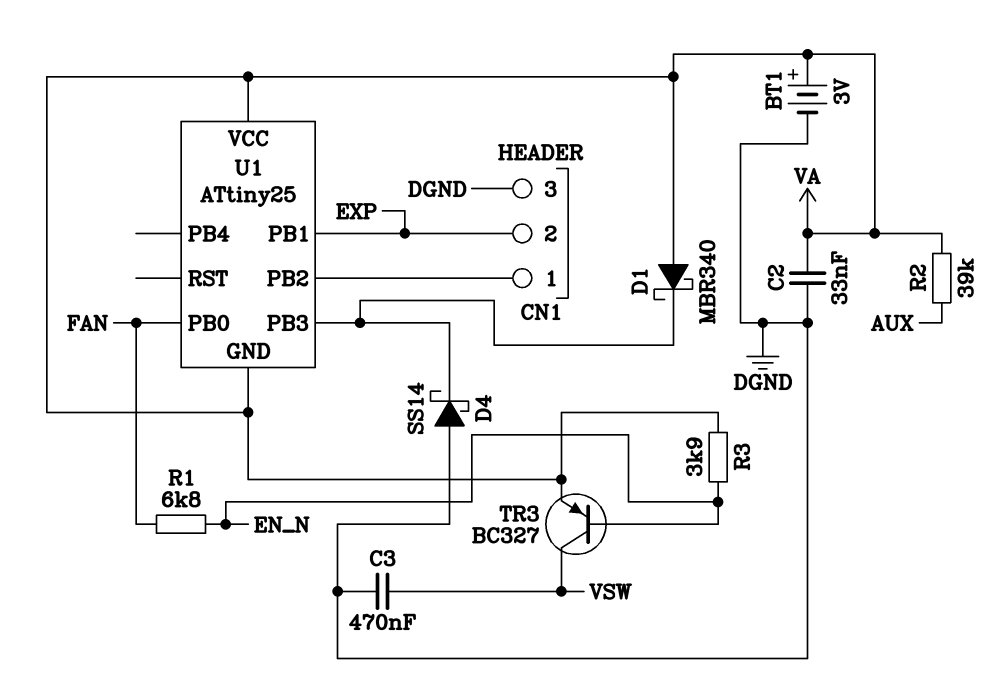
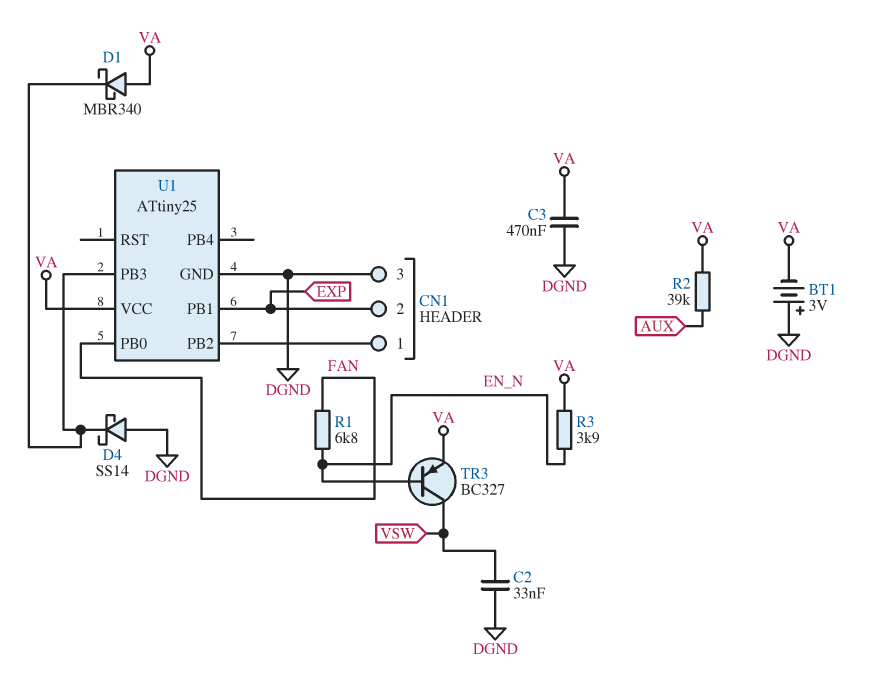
BT1: 3V (plus VA, minus DGND) -> 3V (plus DGND, minus VA)
C2: 33nF (DGND, VA) -> 33nF (DGND, VSW)
C3: 470nF (DGND, VSW) -> 470nF (DGND, VA)
U1 pin GND: VA -> DGND

